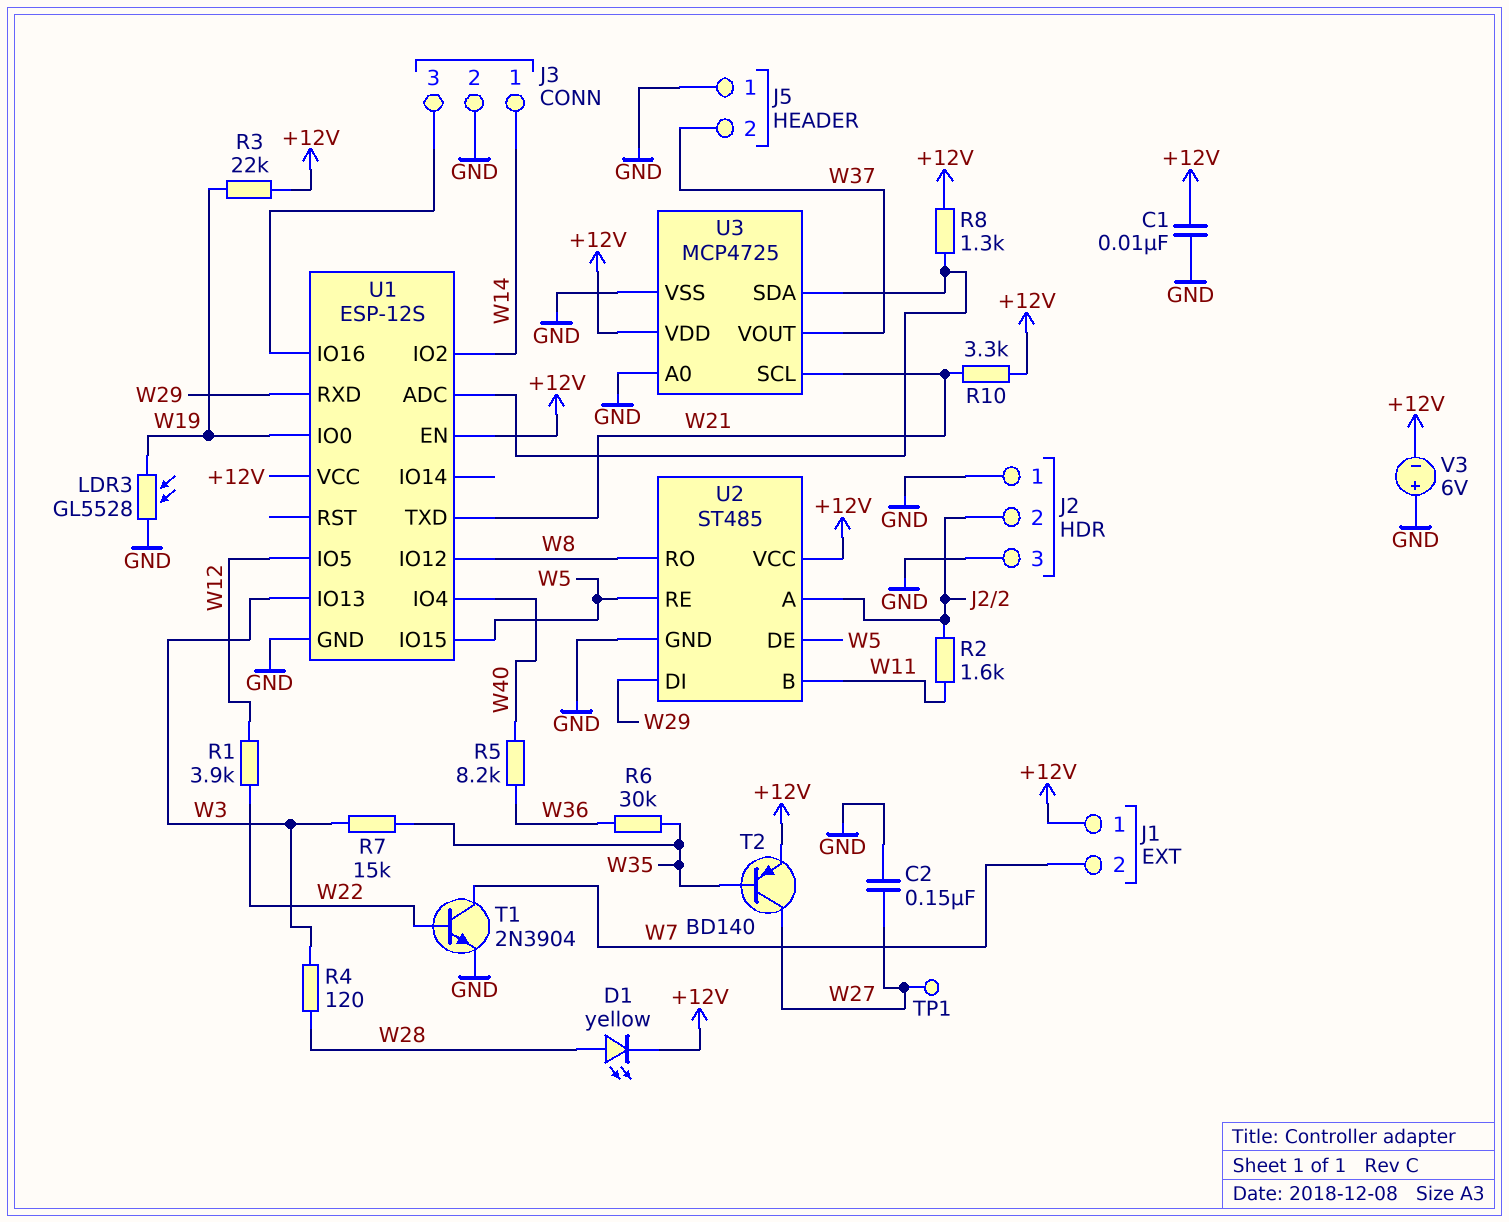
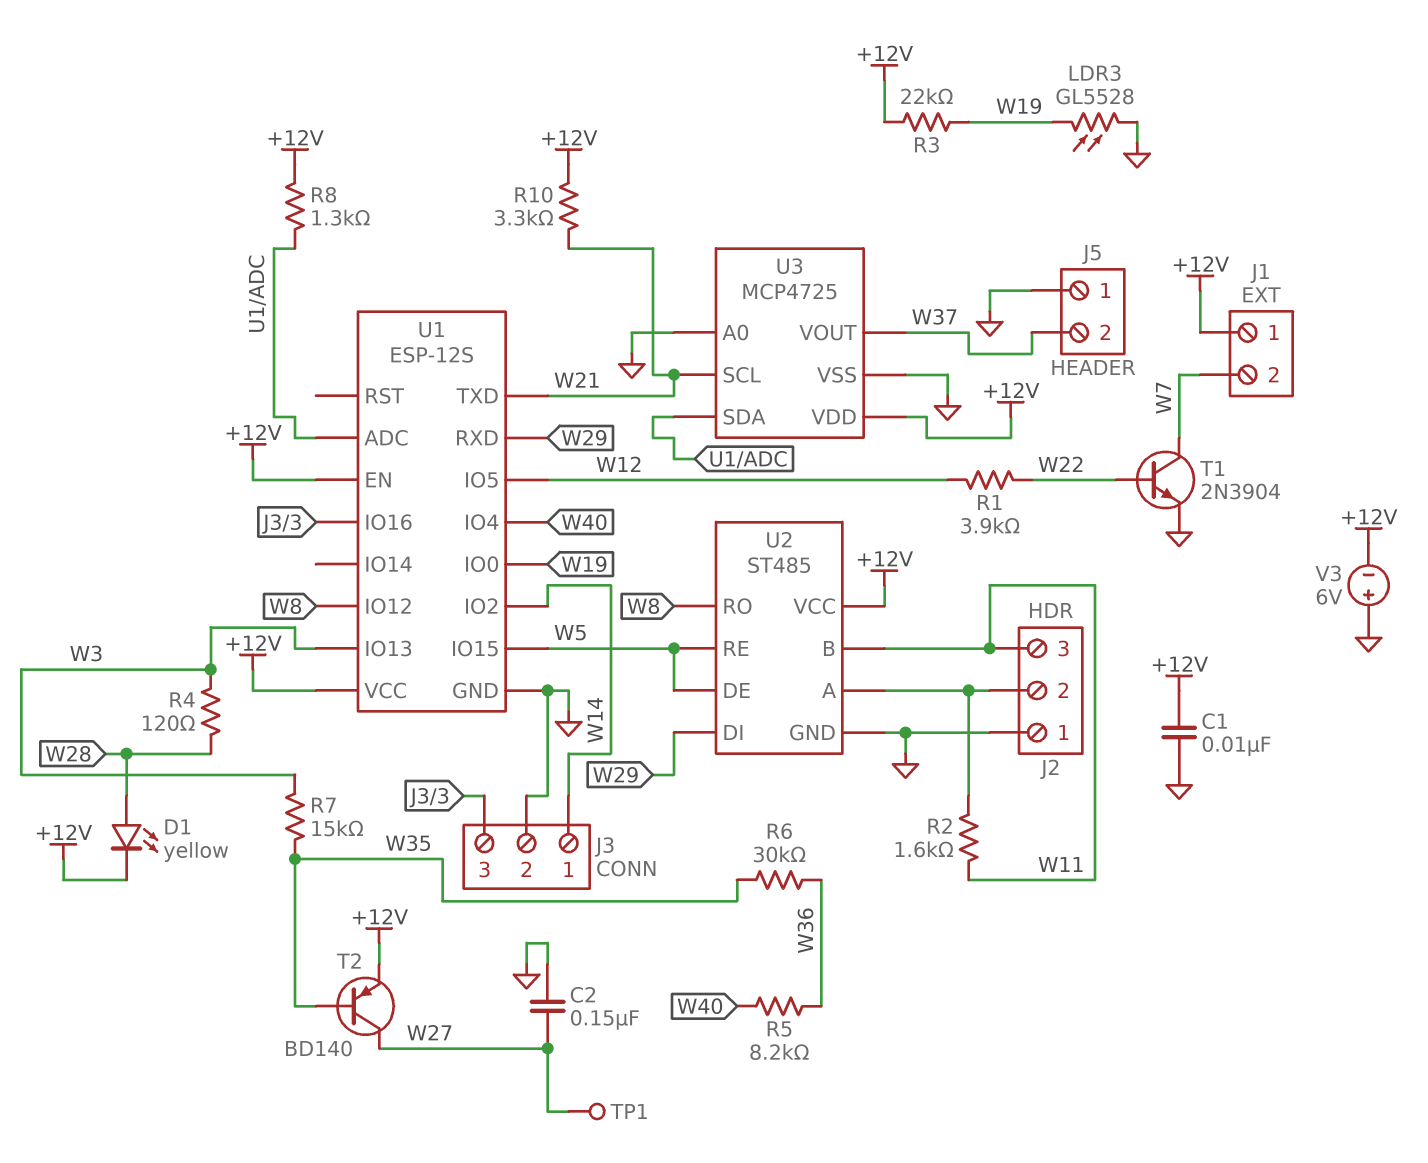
J2 pin 3: GND -> W11

